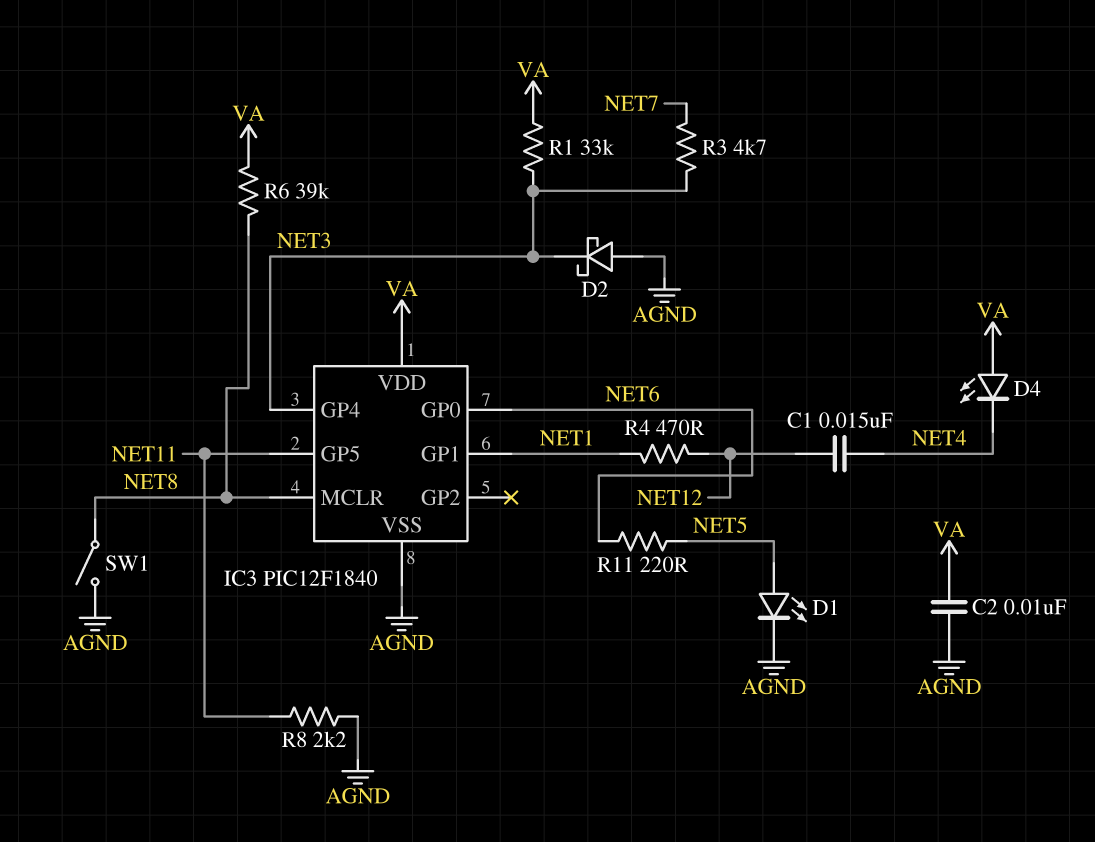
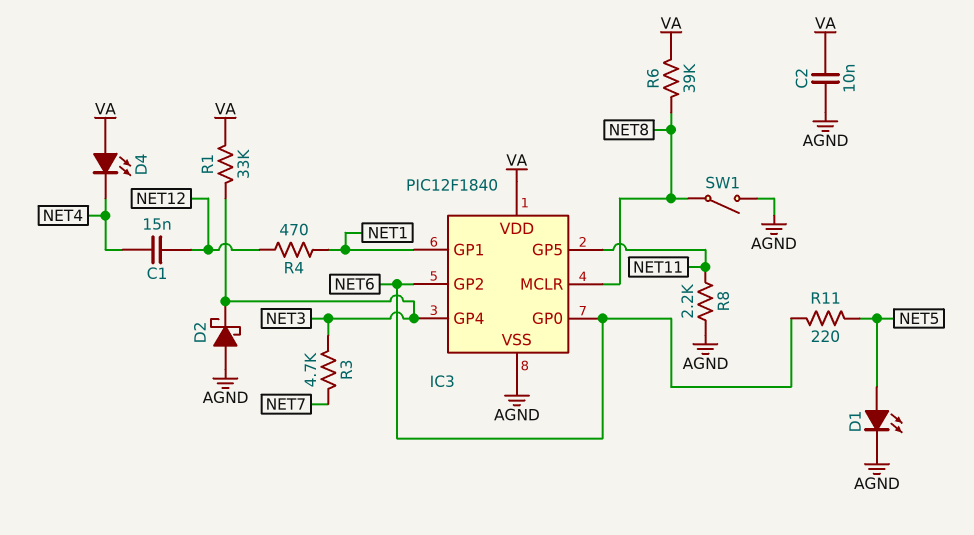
IC3 pin GP2: none -> NET6

